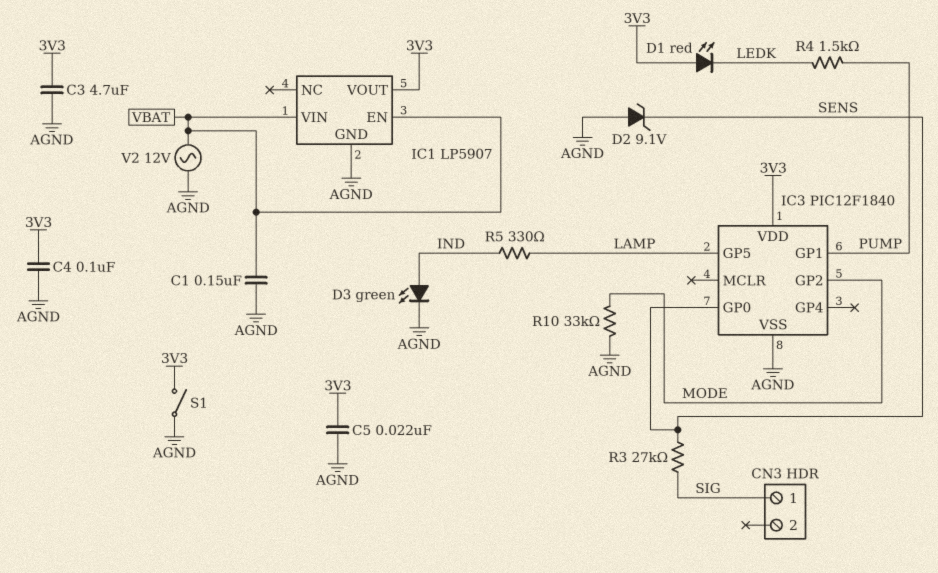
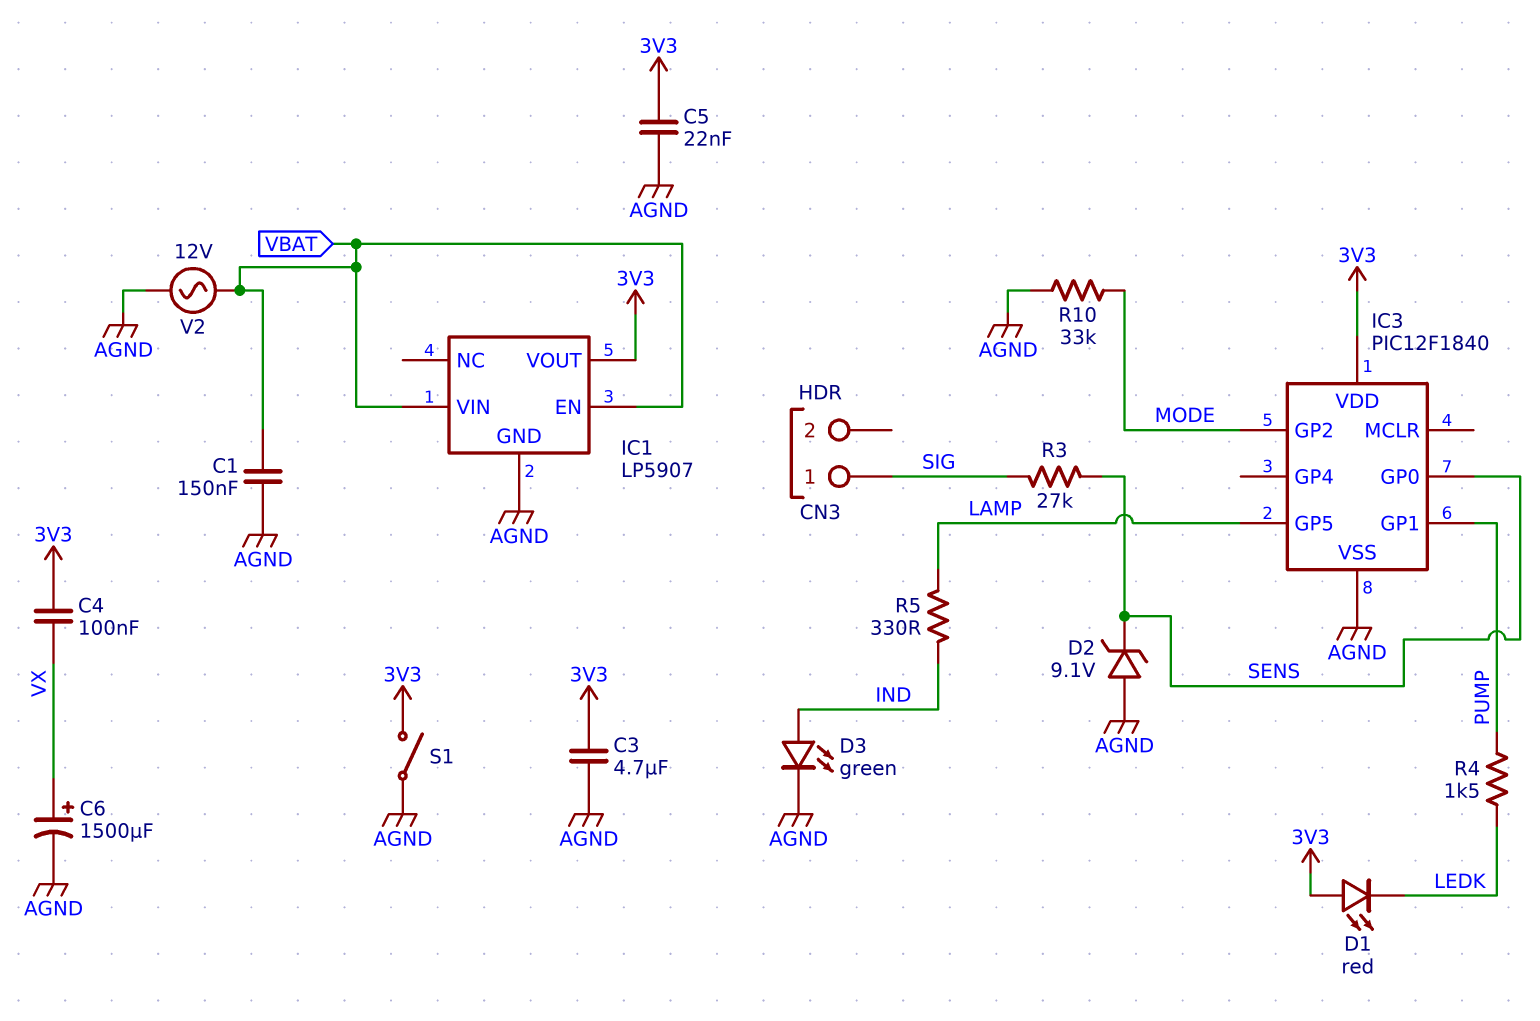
C4: 100nF (3V3, AGND) -> 100nF (3V3, VX)
C6: none -> 1500uF (plus VX, minus AGND)

